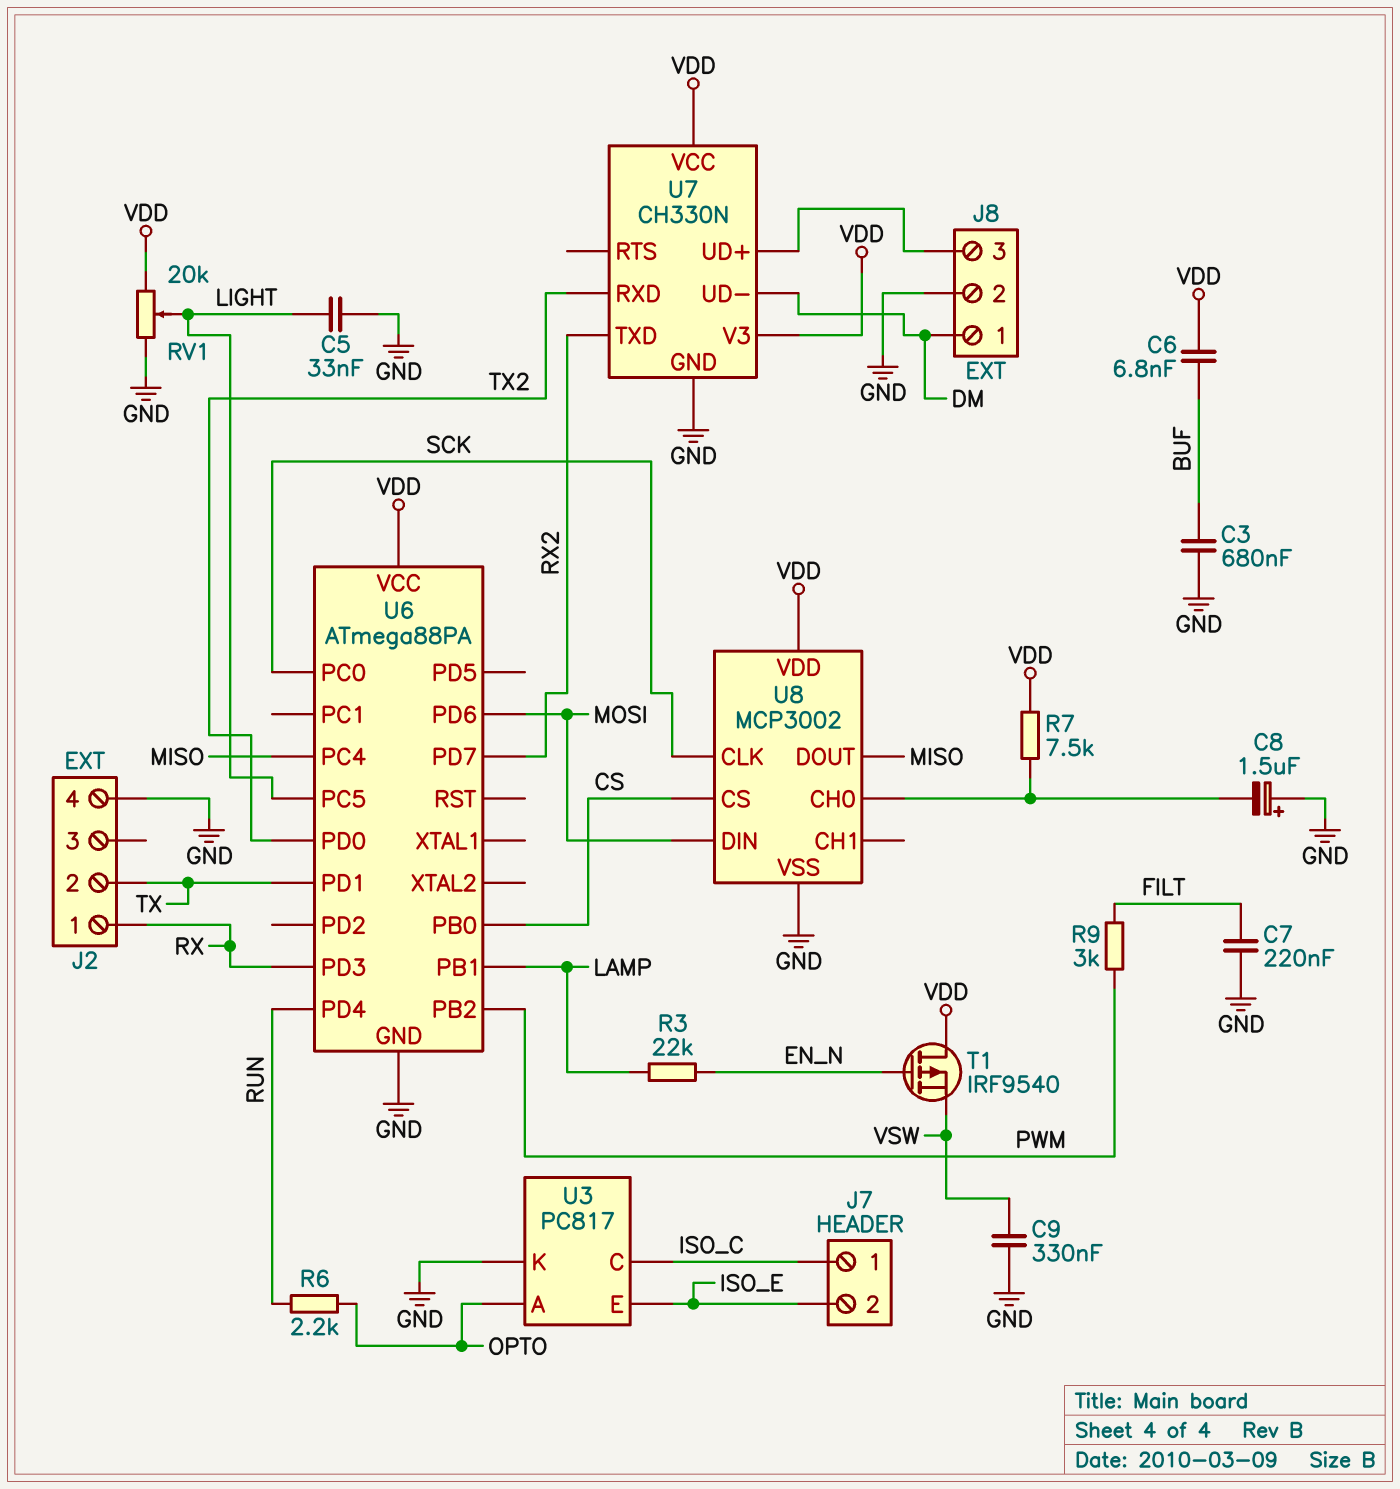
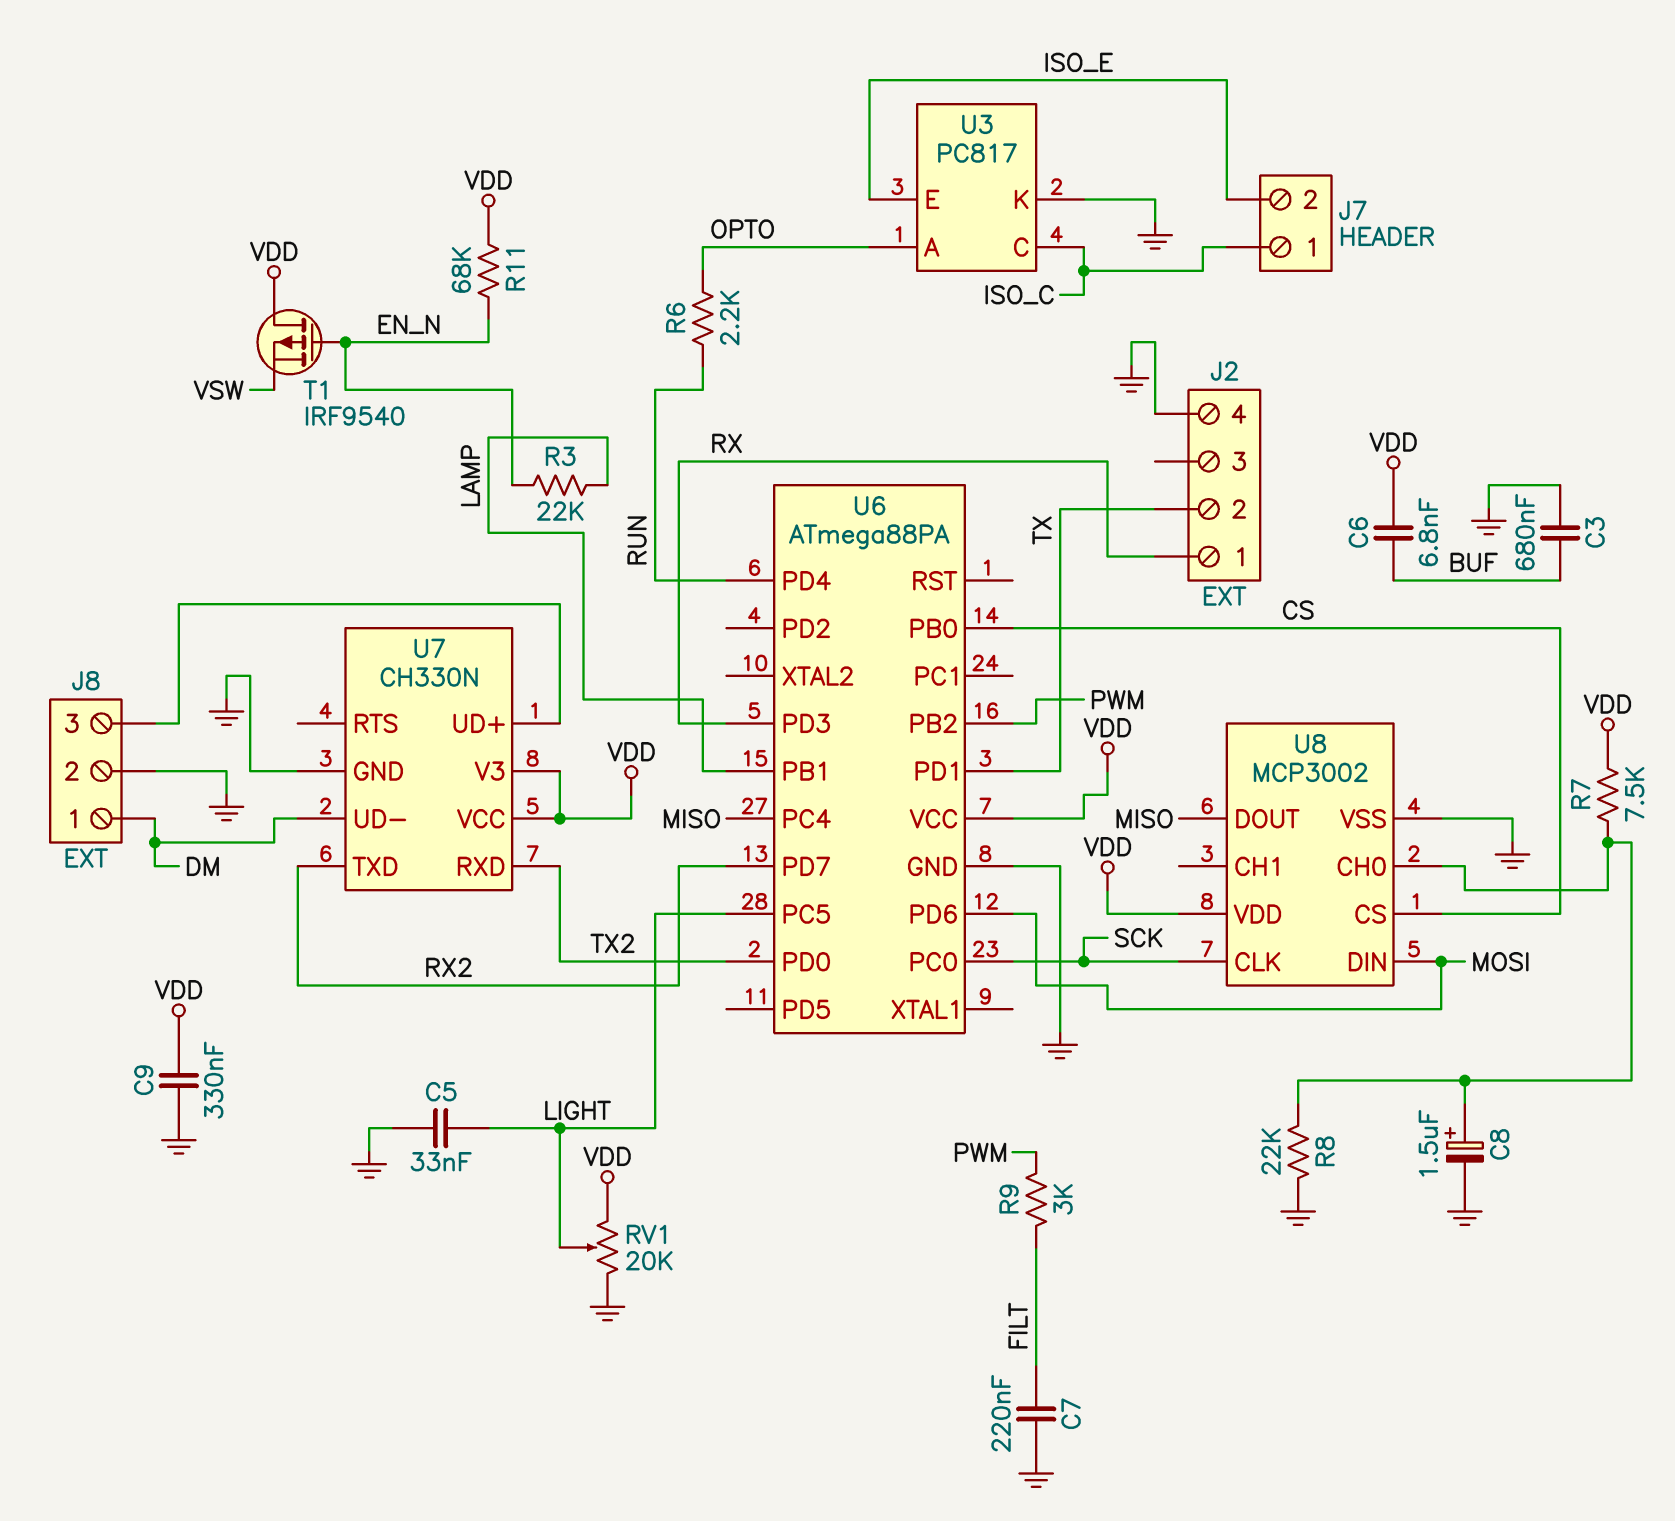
C8: 1.5uF (plus GND, minus U8/CH0) -> 1.5uF (plus U8/CH0, minus GND)
C9: 330nF (GND, VSW) -> 330nF (GND, VDD)
R8: none -> 22k (GND, U8/CH0)
R11: none -> 68k (EN_N, VDD)

